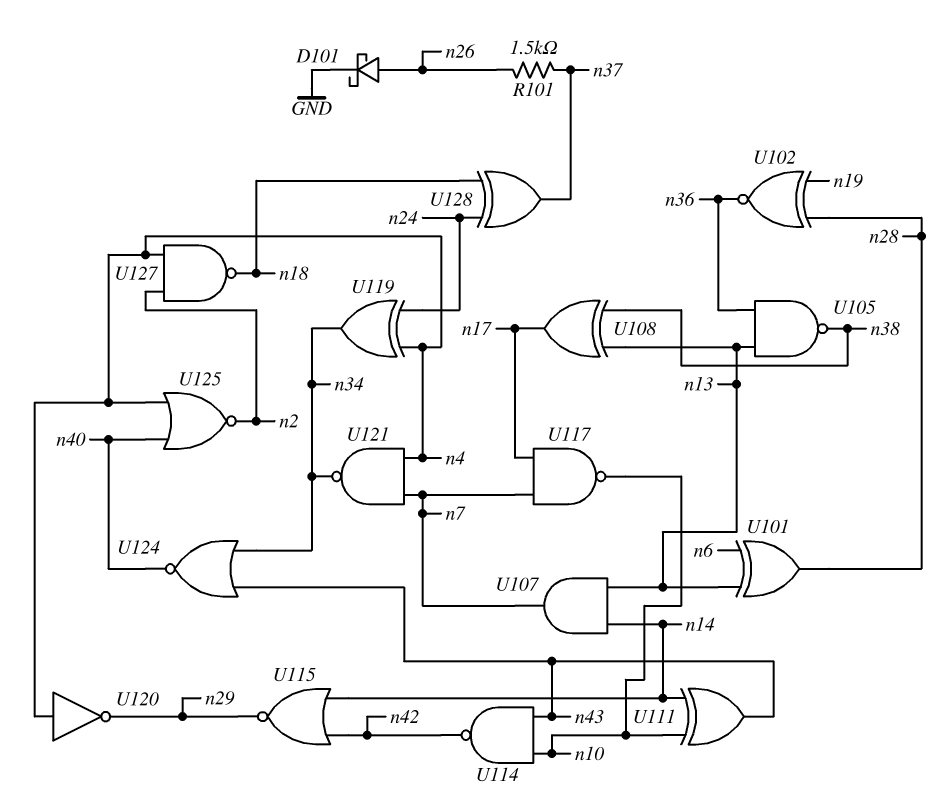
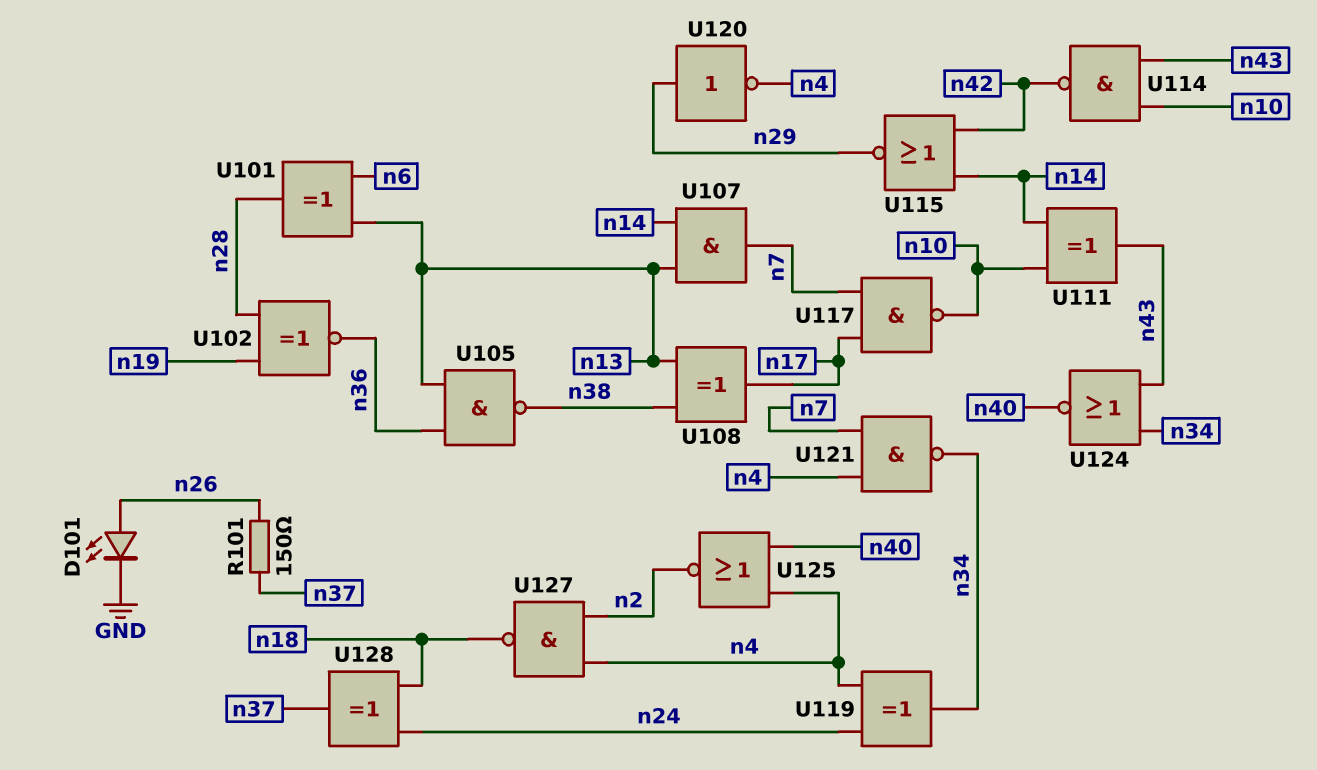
D101: schottky (A n26, K GND) -> LED (A n26, K GND)
R101: 1.5k (n26, n37) -> 150 (n26, n37)
U120: NOT (in n4, out n29) -> NOT (in n29, out n4)

